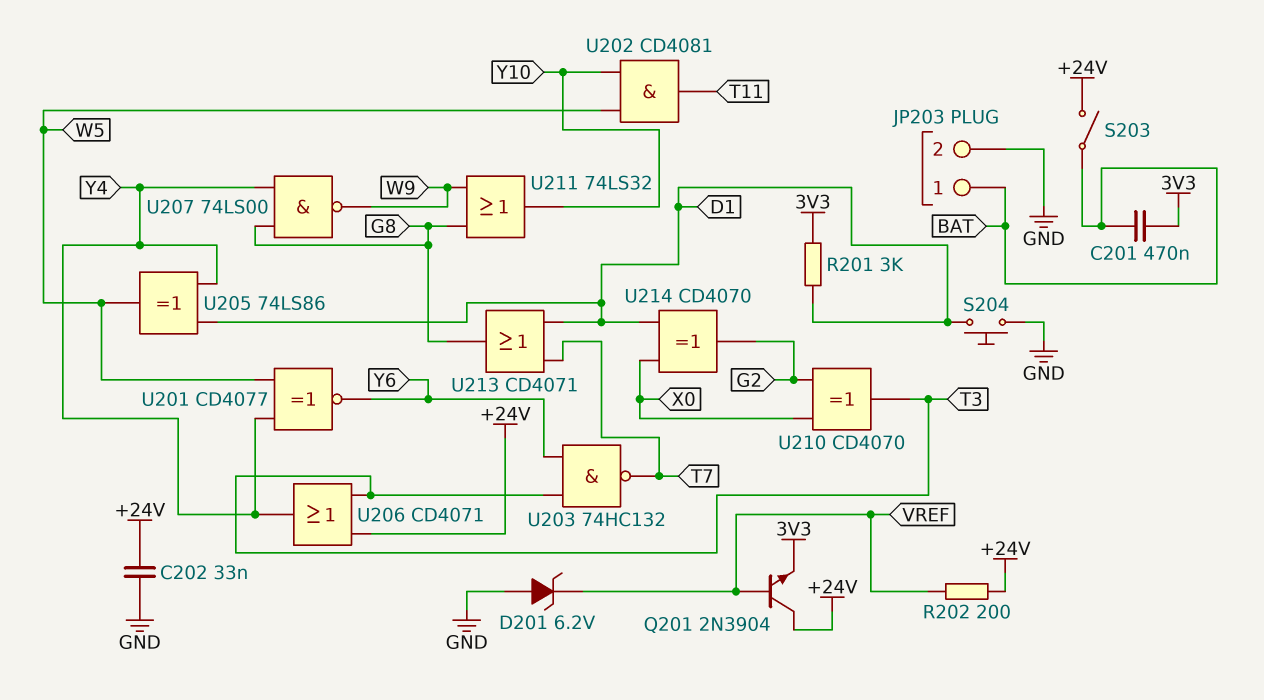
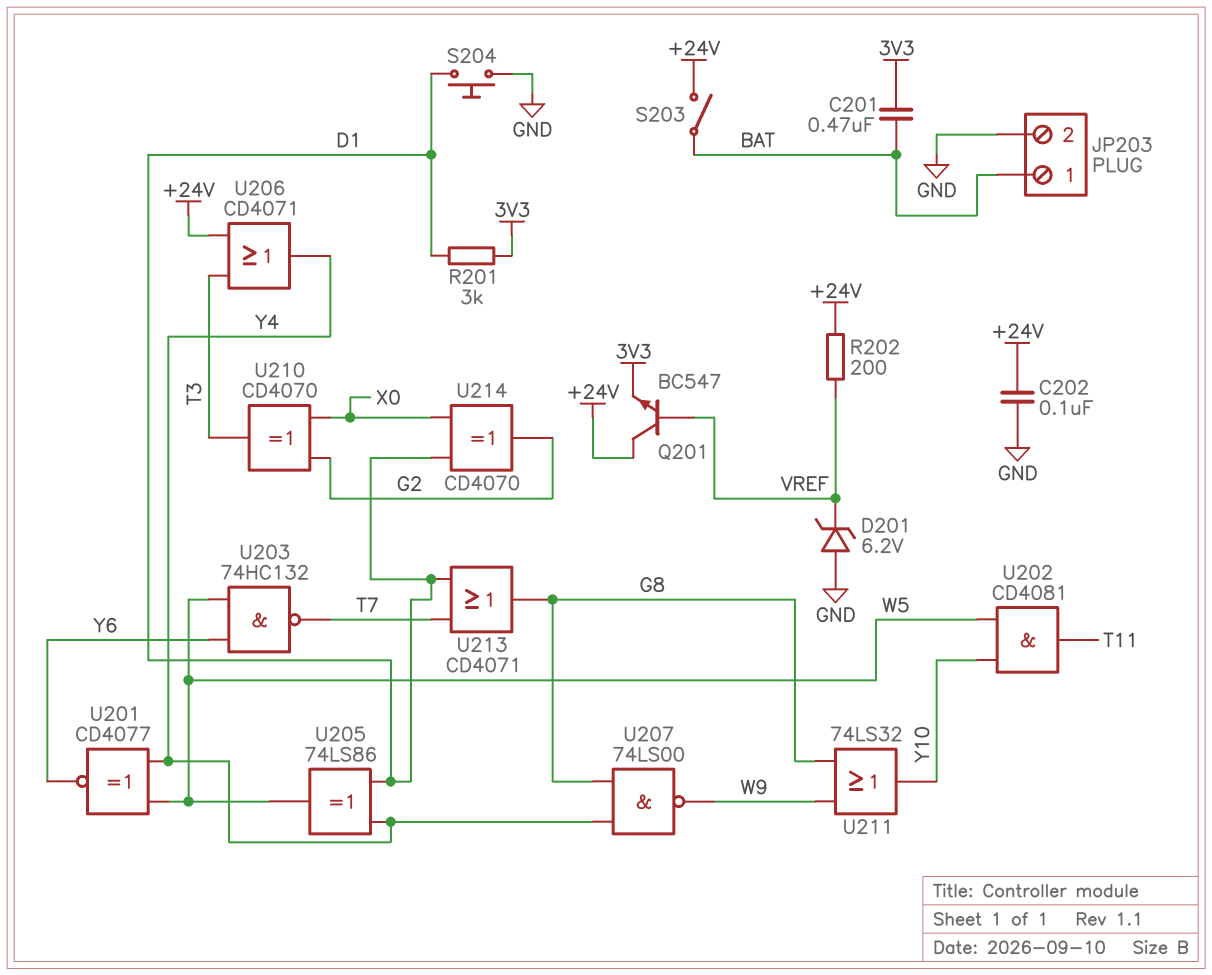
C202: 33nF (+24V, GND) -> 100nF (+24V, GND)
Q201: NPN 2N3904 (B VREF, C +24V, E 3V3) -> NPN BC547 (B VREF, C +24V, E 3V3)
U203: NAND 74HC132 (in T3, in Y6, out T7) -> NAND 74HC132 (in W5, in Y6, out T7)

